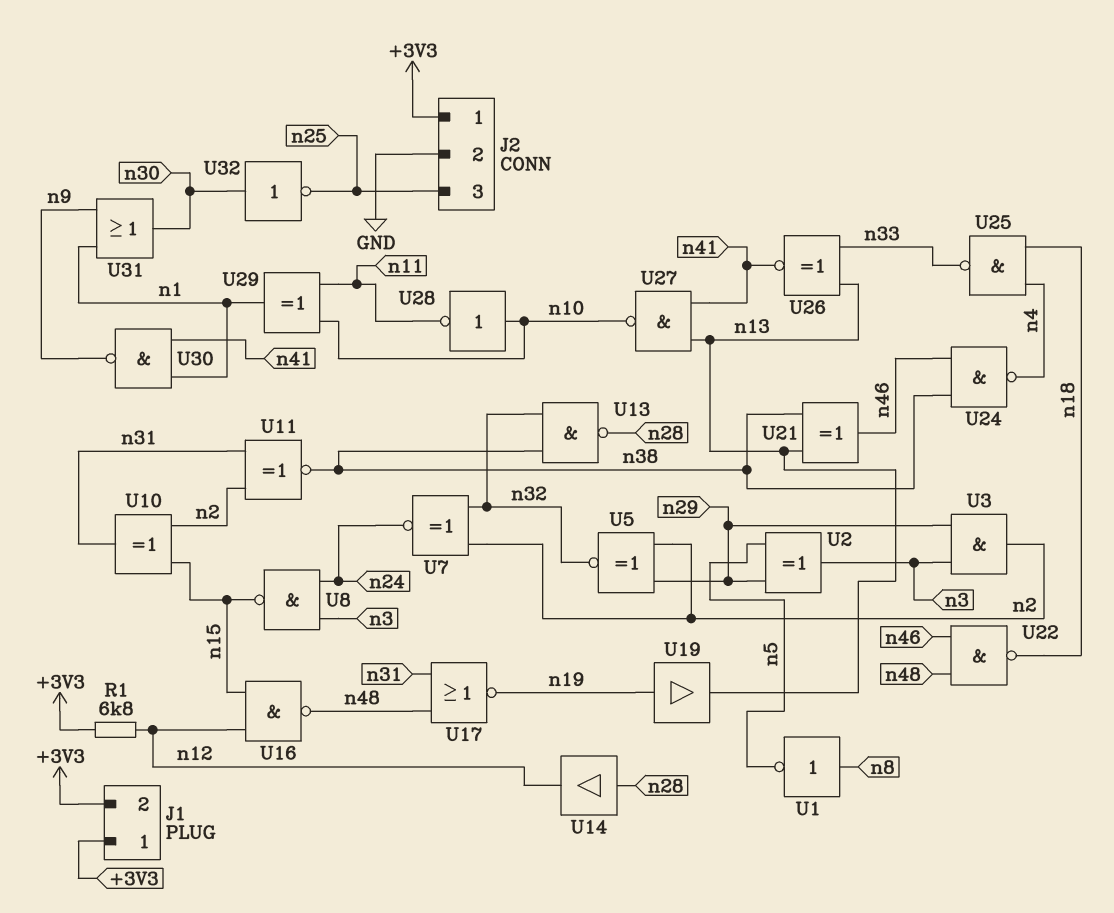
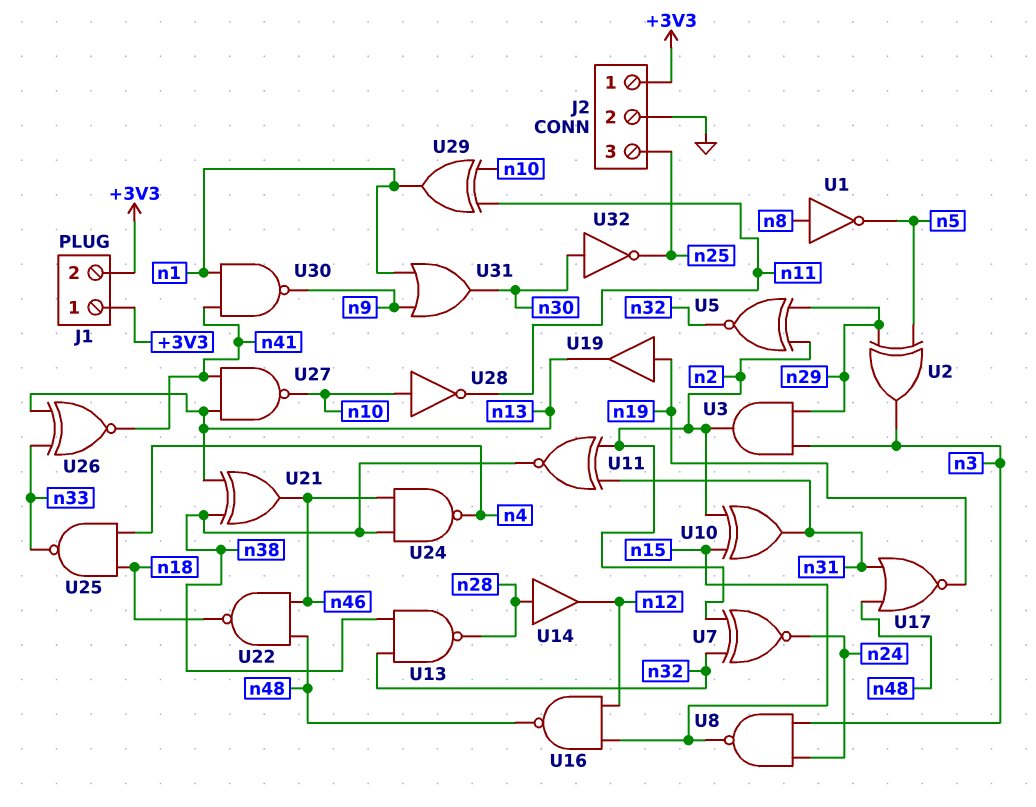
R1: 6.8k (+3V3, n12) -> none

